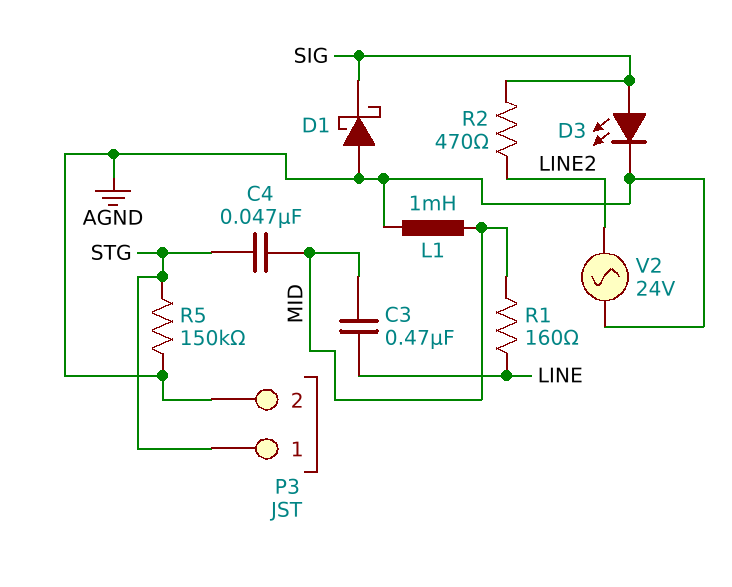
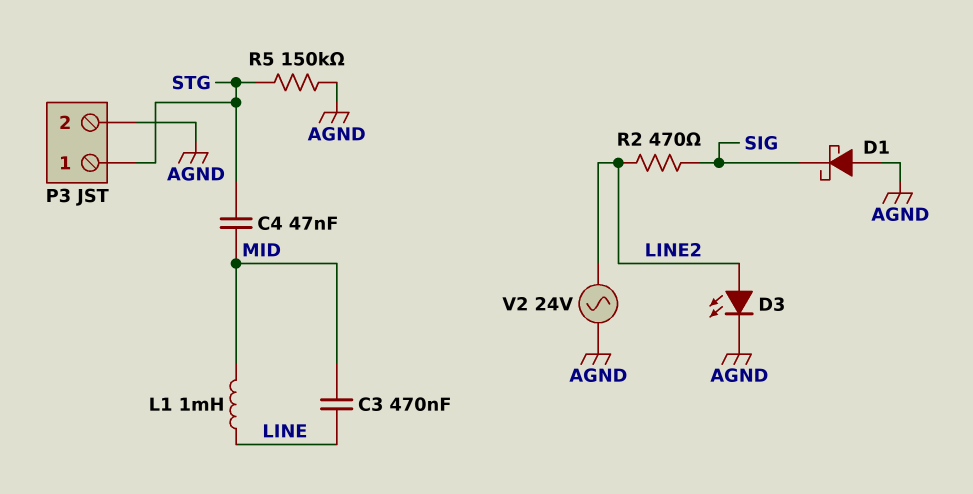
D3: LED (A SIG, K AGND) -> LED (A LINE2, K AGND)
L1: 1mH (AGND, MID) -> 1mH (LINE, MID)
R1: 160 (LINE, MID) -> none

